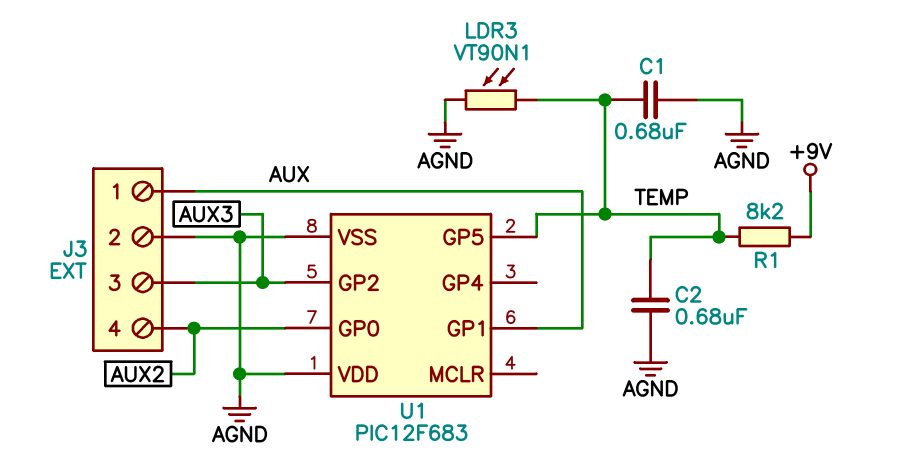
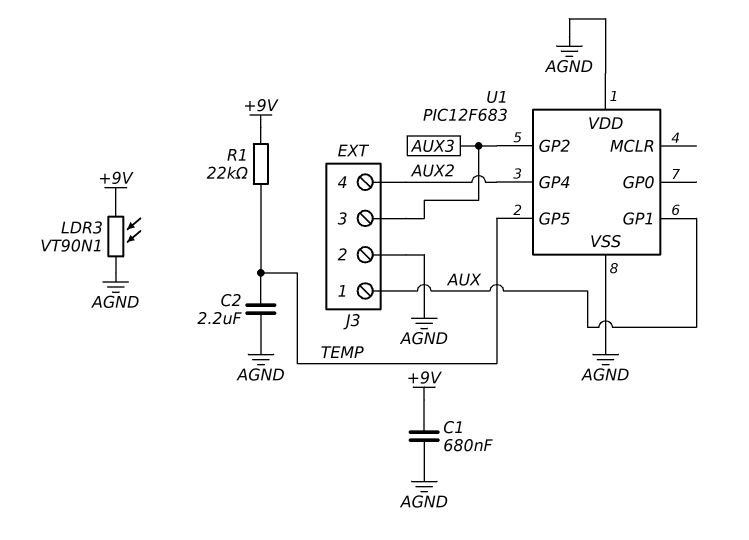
C1: 680nF (AGND, TEMP) -> 680nF (+9V, AGND)
C2: 680nF (AGND, TEMP) -> 2.2uF (AGND, TEMP)
LDR3: VT90N1 (AGND, TEMP) -> VT90N1 (+9V, AGND)
R1: 8.2k (+9V, TEMP) -> 22k (+9V, TEMP)
U1 pin GP0: AUX2 -> none
U1 pin GP4: none -> AUX2

